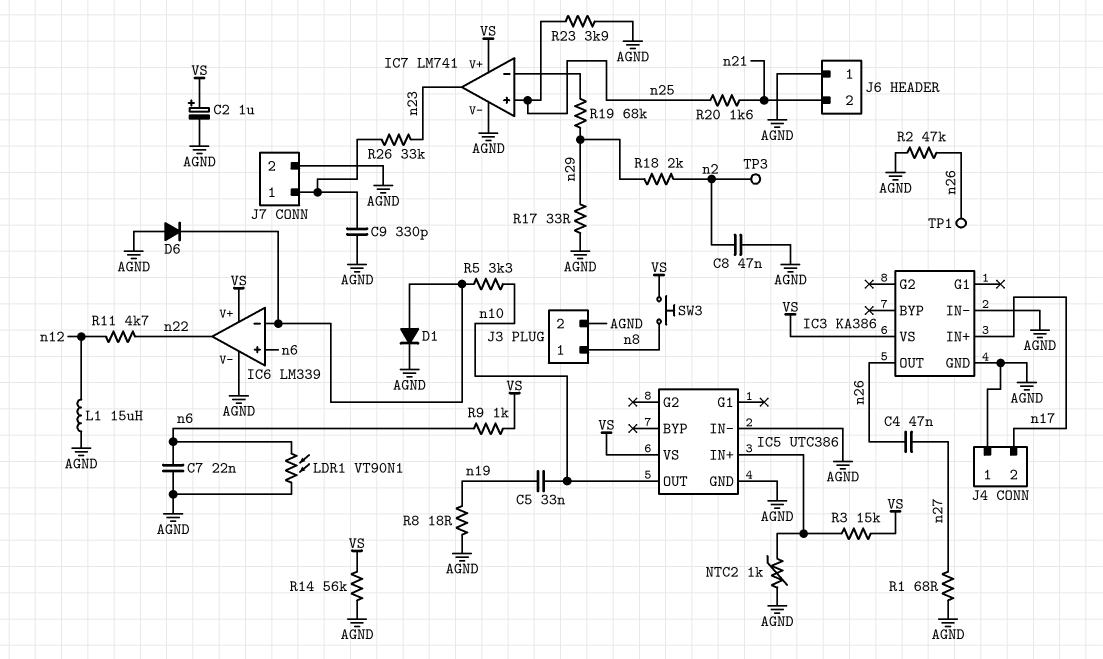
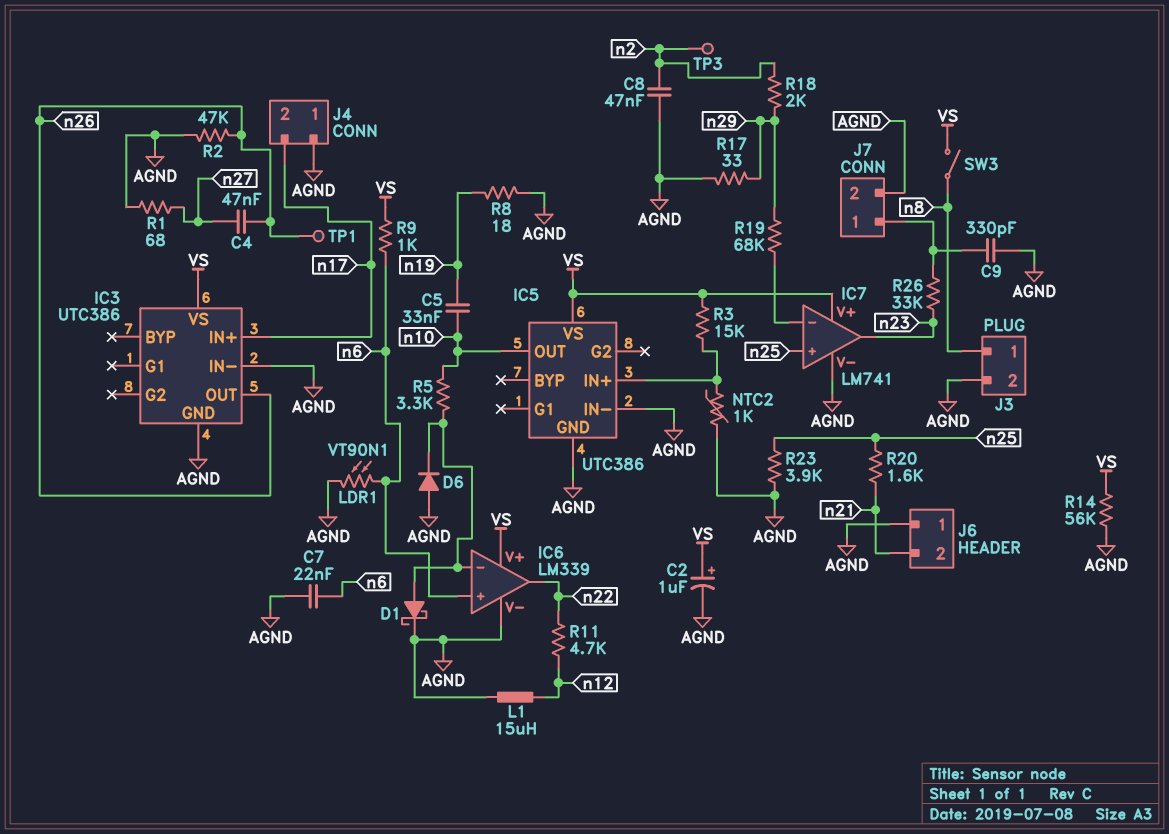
D1: diode (A IC6/in-, K AGND) -> schottky (A IC6/in-, K AGND)
IC3: KA386 -> UTC386
SW3: button (VS, n8) -> switch (VS, n8)

